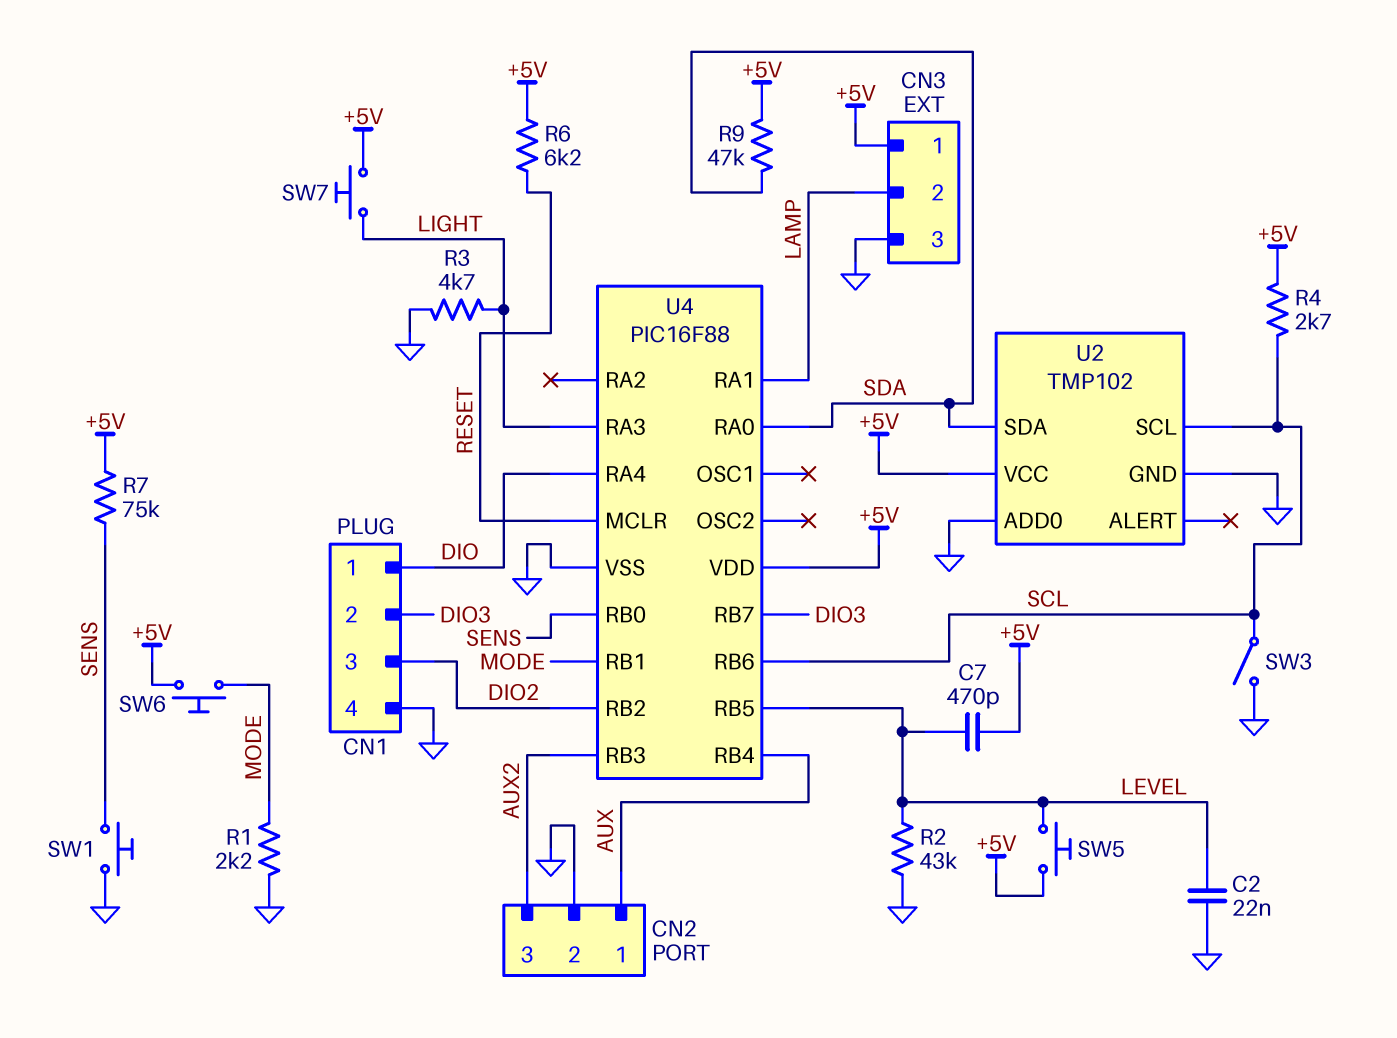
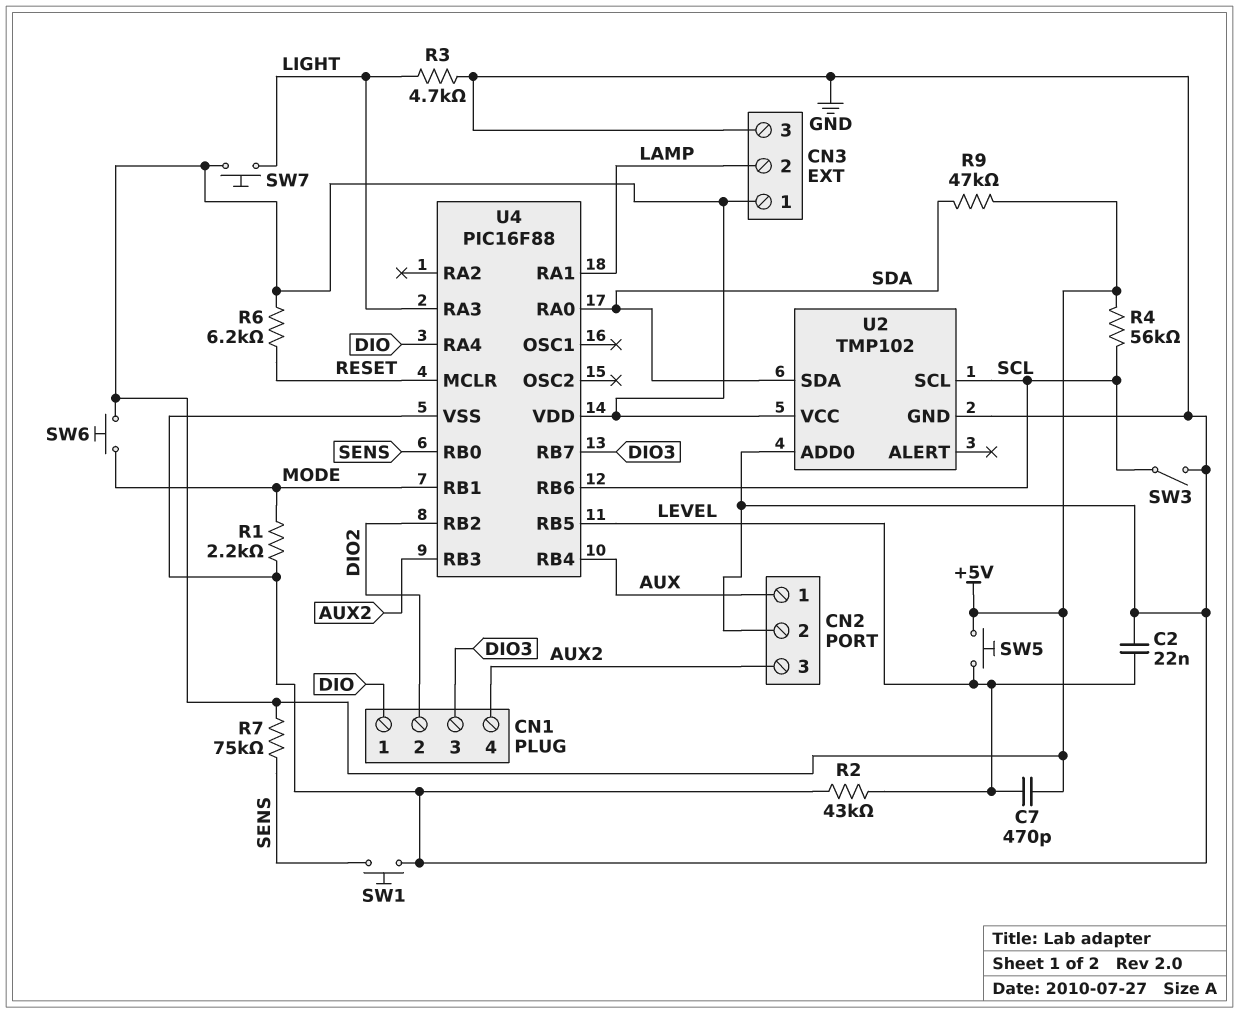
CN1 pin 2: DIO3 -> DIO2
CN1 pin 3: DIO2 -> DIO3
CN1 pin 4: GND -> AUX2
R4: 2.7k (+5V, SCL) -> 56k (+5V, SCL)

